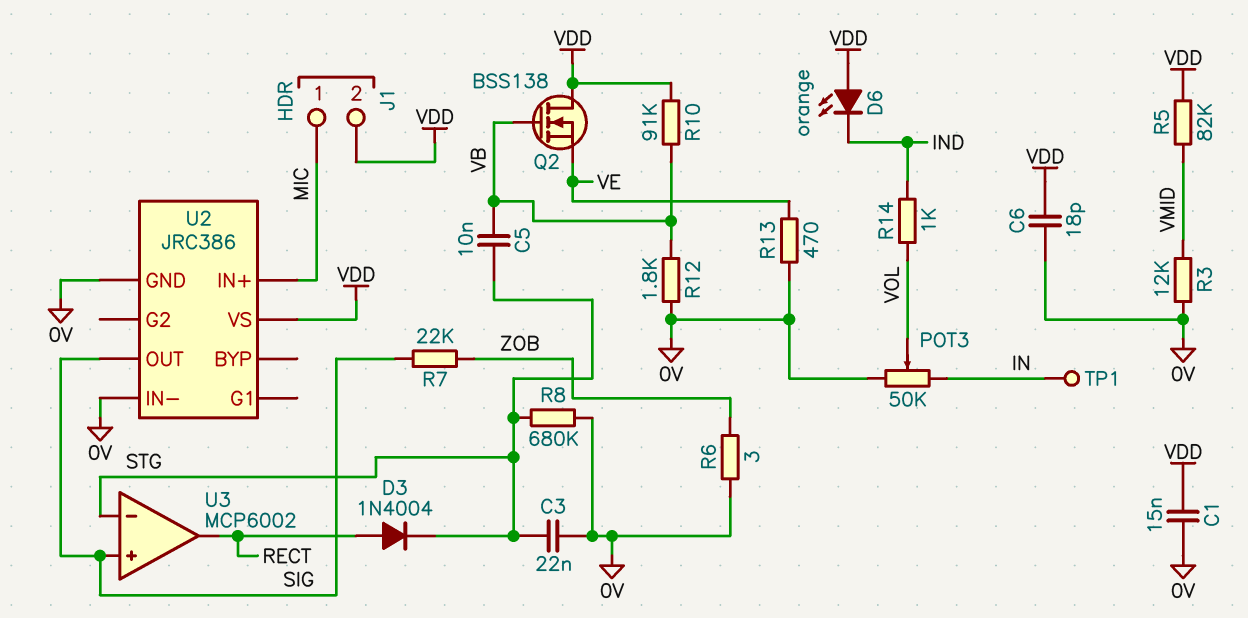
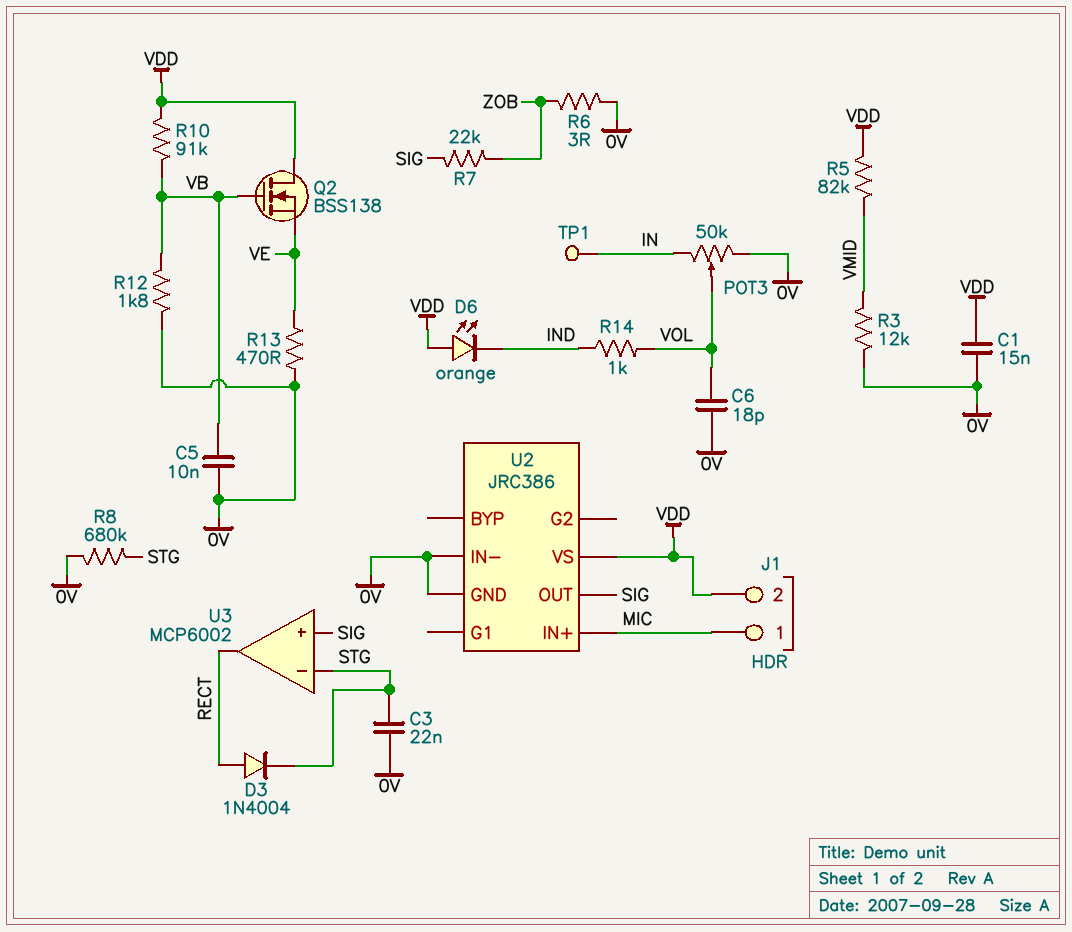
C5: 10nF (STG, VB) -> 10nF (0V, VB)
C6: 18pF (0V, VDD) -> 18pF (0V, VOL)

